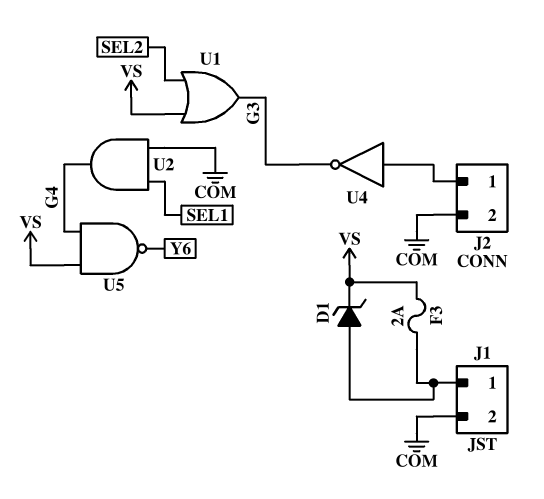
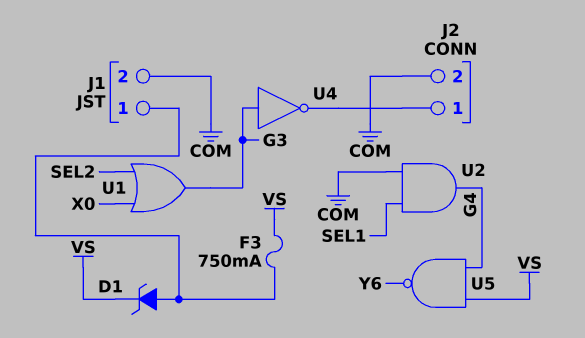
F3: 2A (J1/1, VS) -> 750mA (J1/1, VS)
U1: OR (in SEL2, in VS, out G3) -> OR (in SEL2, in X0, out G3)
U4: NOT (in J2/1, out G3) -> NOT (in G3, out J2/1)

